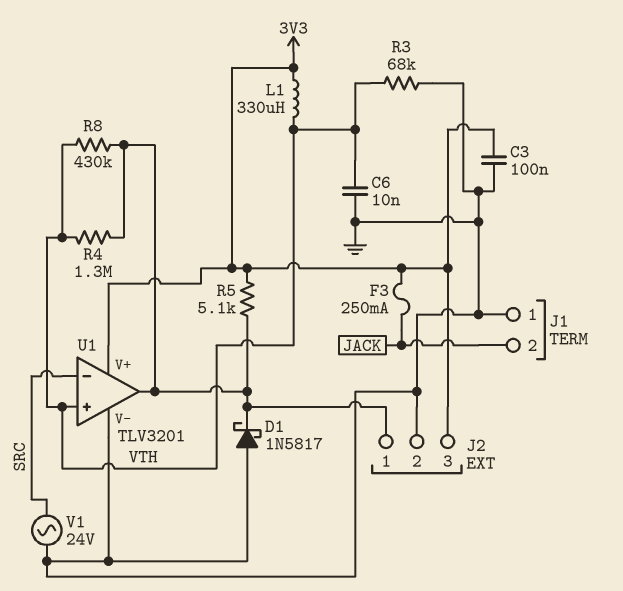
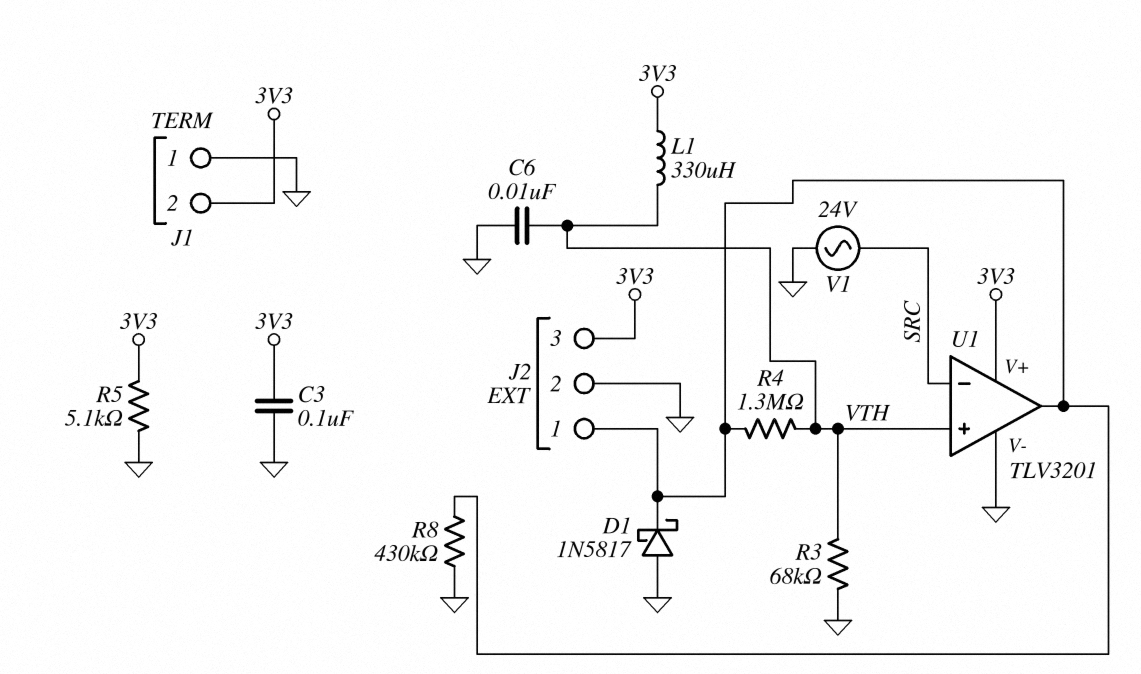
F3: 250mA (3V3, JACK) -> none
J1 pin 2: JACK -> 3V3
R5: 5.1k (3V3, J2/1) -> 5.1k (3V3, GND)
R8: 430k (J2/1, VTH) -> 430k (GND, J2/1)

